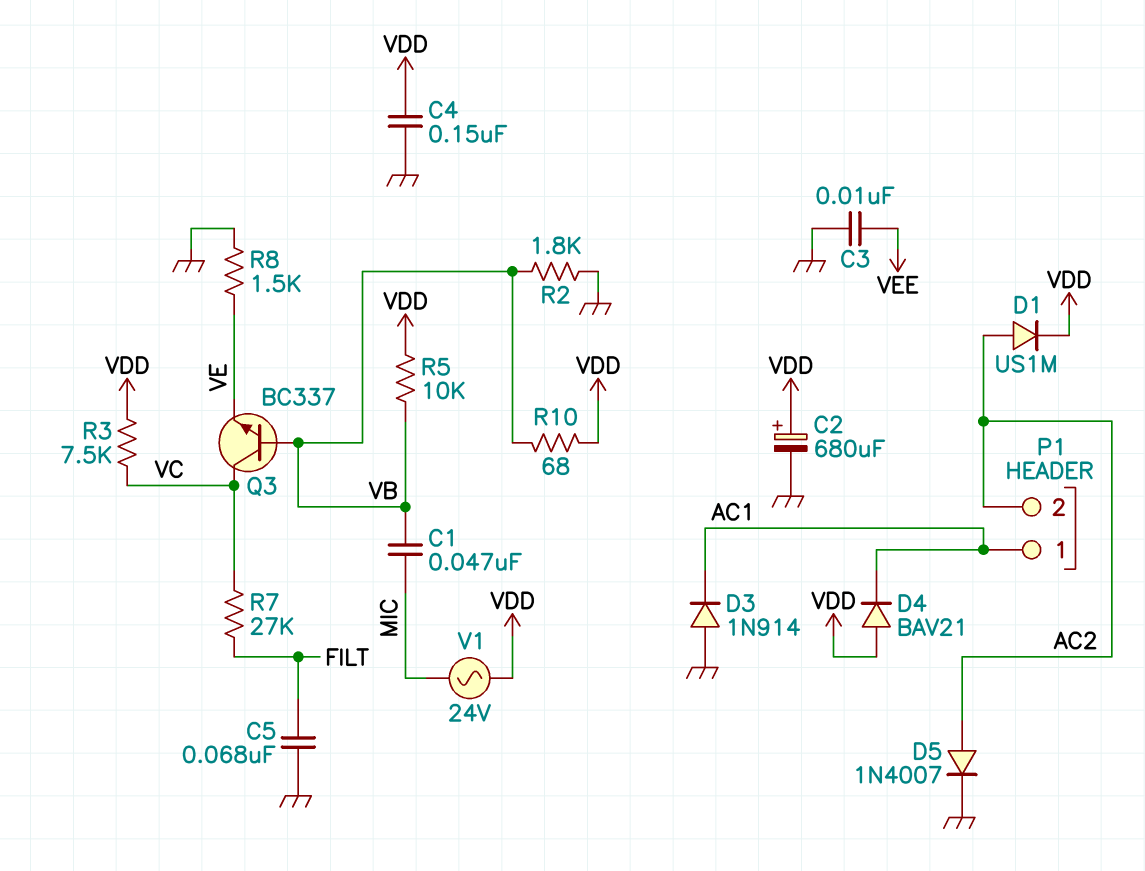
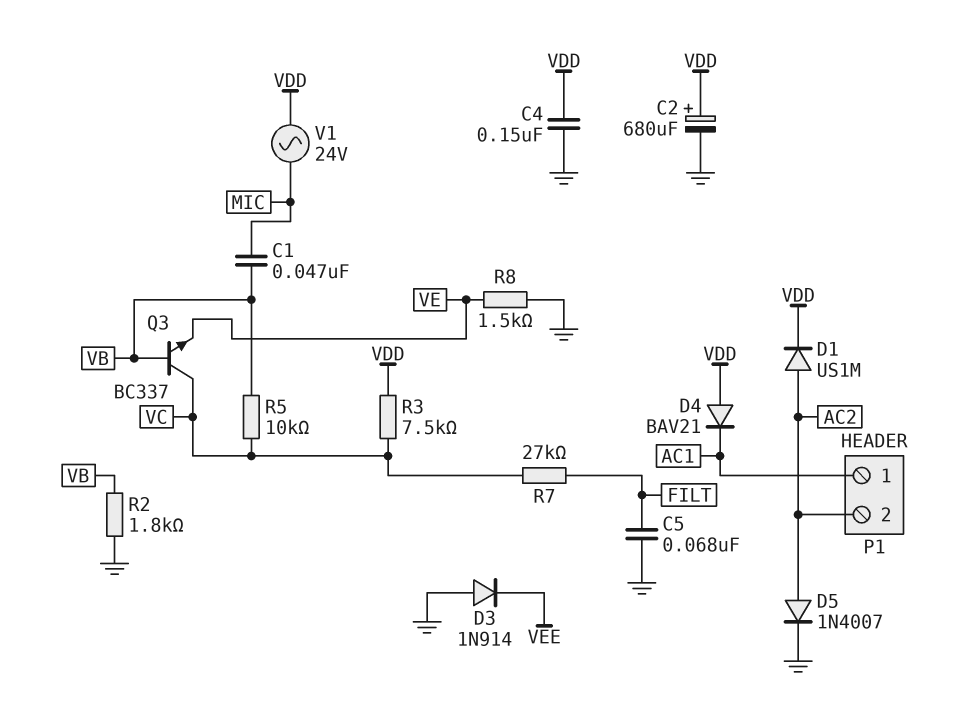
C3: 10nF (GND, VEE) -> none
D3: diode 1N914 (A GND, K AC1) -> diode 1N914 (A GND, K VEE)
R5: 10k (VB, VDD) -> 10k (VB, VC)
R10: 68 (VB, VDD) -> none

